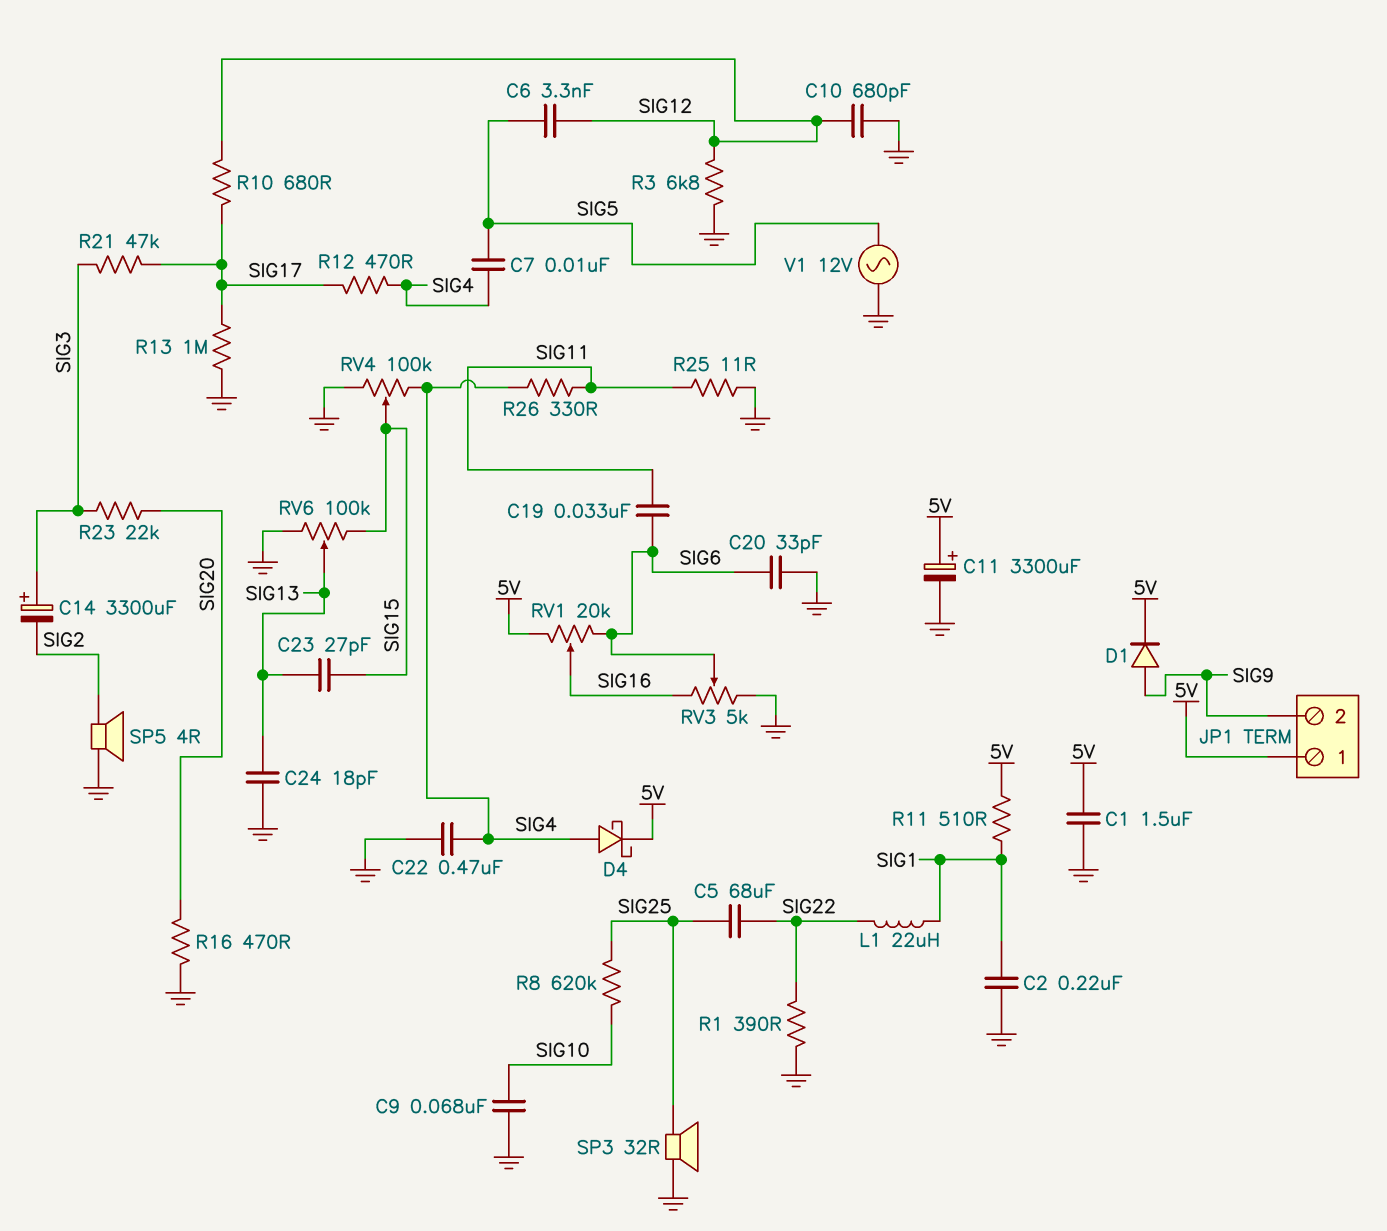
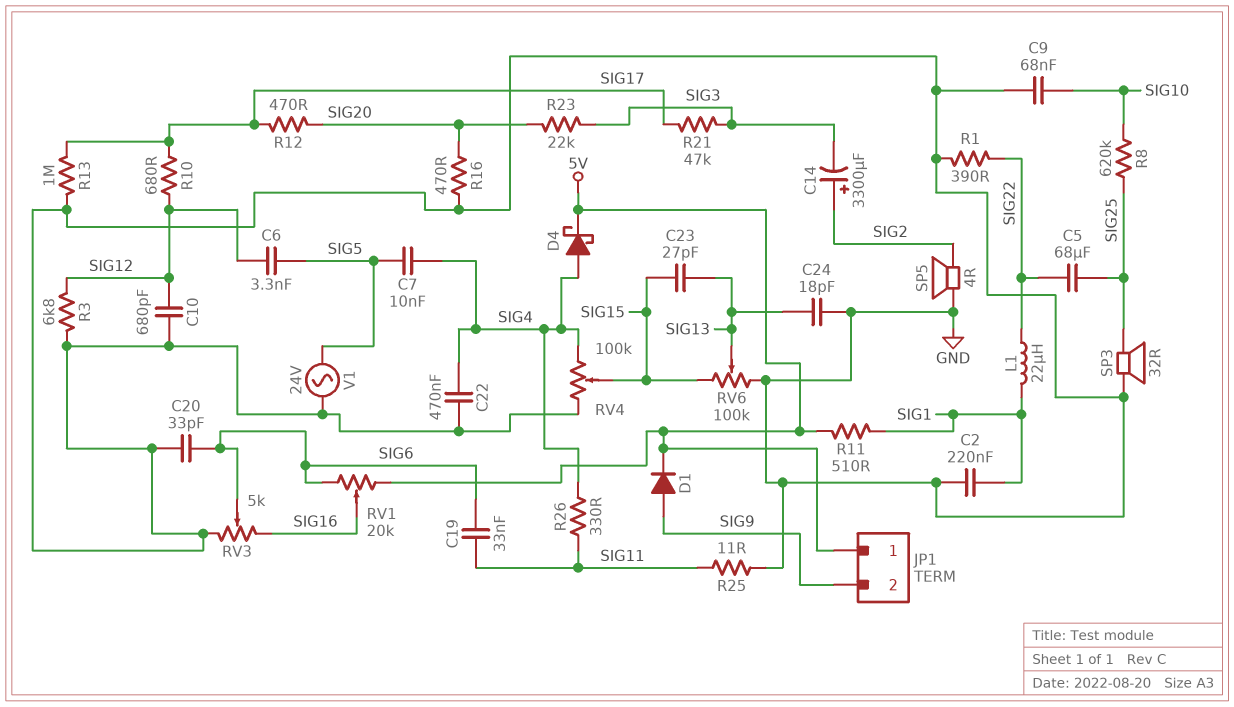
C1: 1.5uF (5V, GND) -> none
C11: 3300uF (plus 5V, minus GND) -> none
C14: 3300uF (plus SIG3, minus SIG2) -> 3300uF (plus SIG2, minus SIG3)
R12: 470 (SIG4, SIG17) -> 470 (SIG17, SIG20)
V1: AC 12V (GND, SIG5) -> AC 24V (GND, SIG5)

